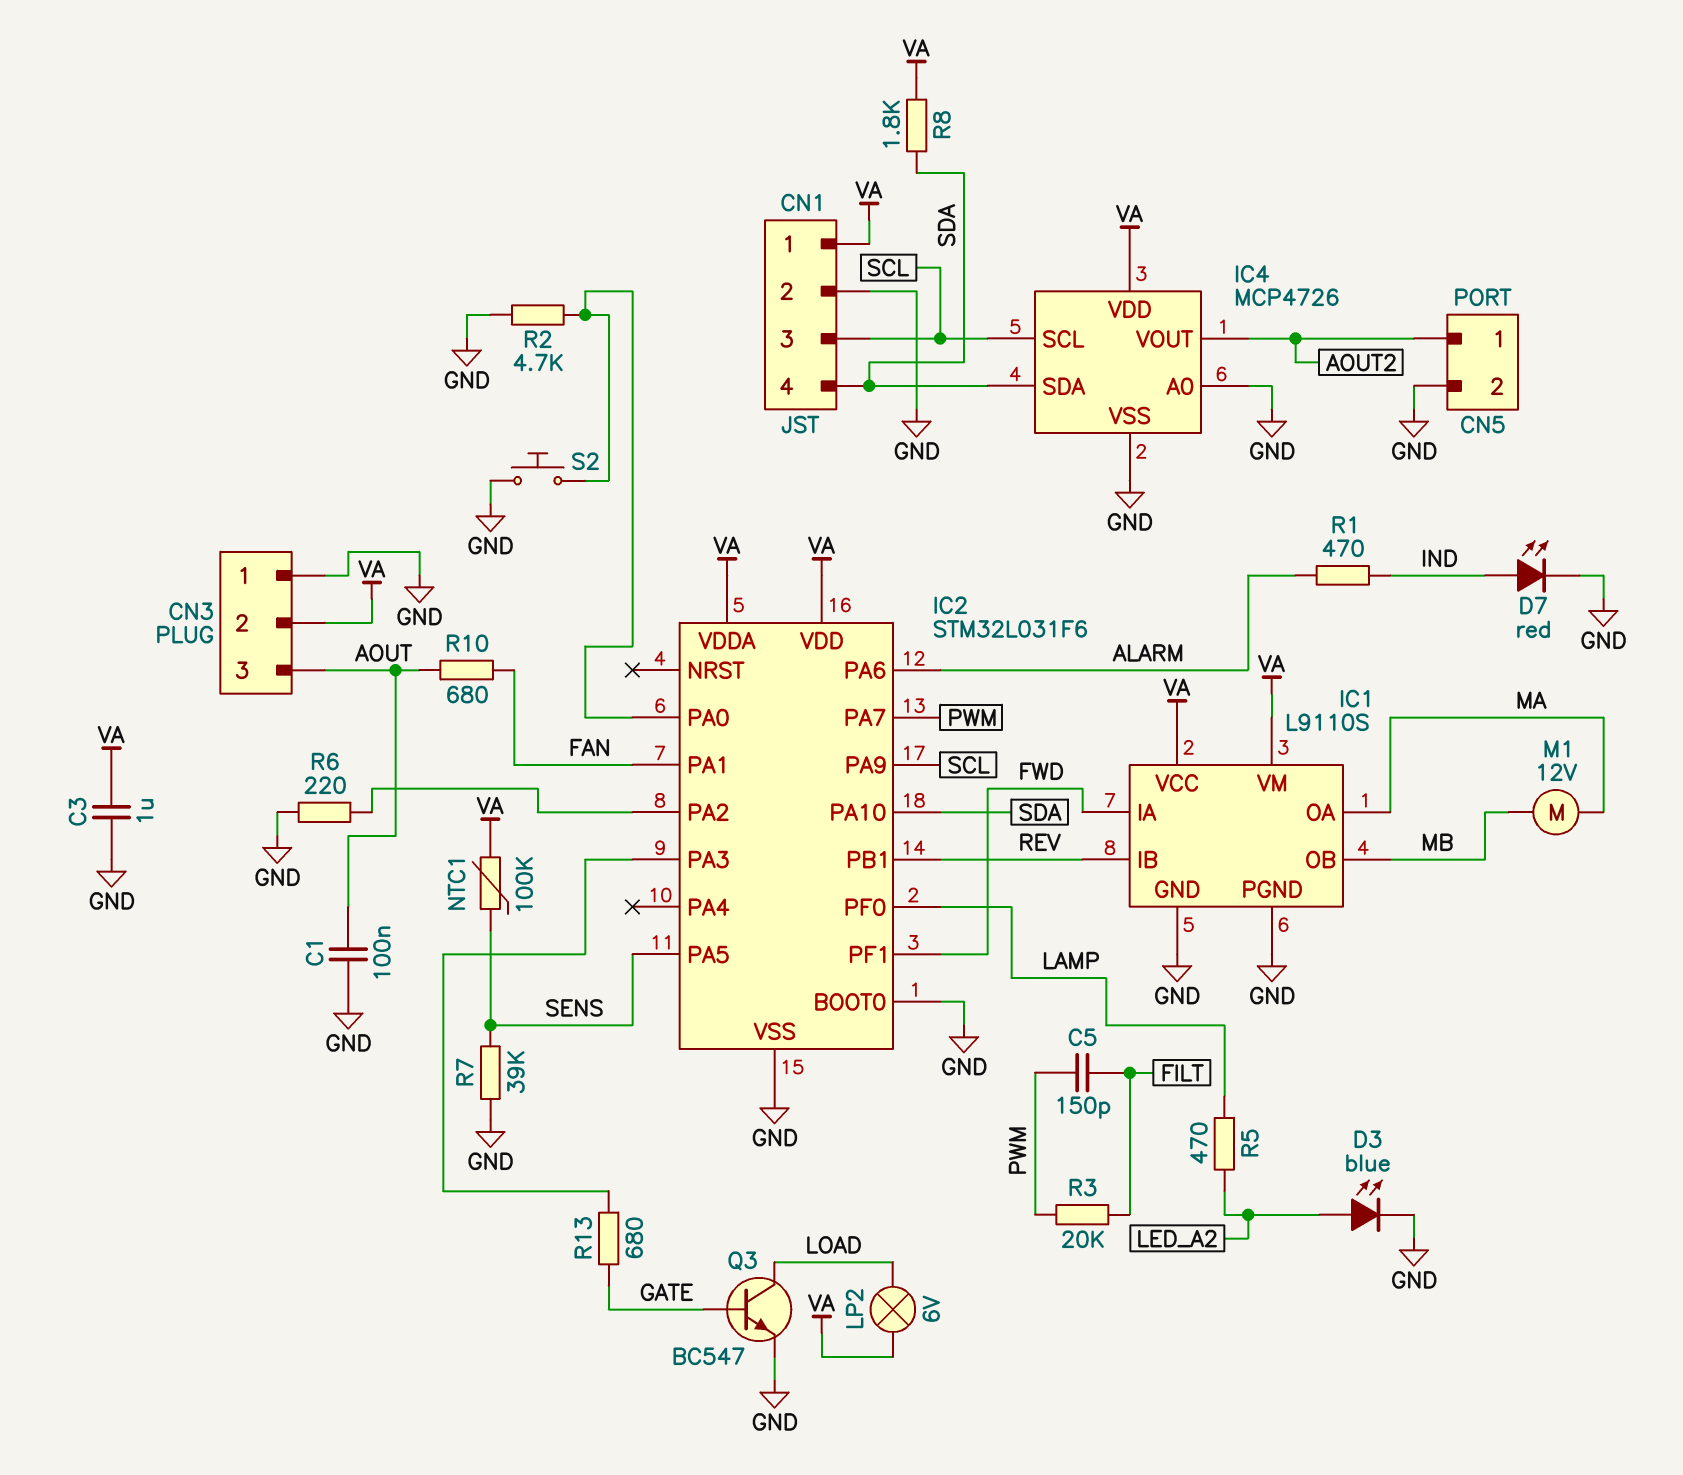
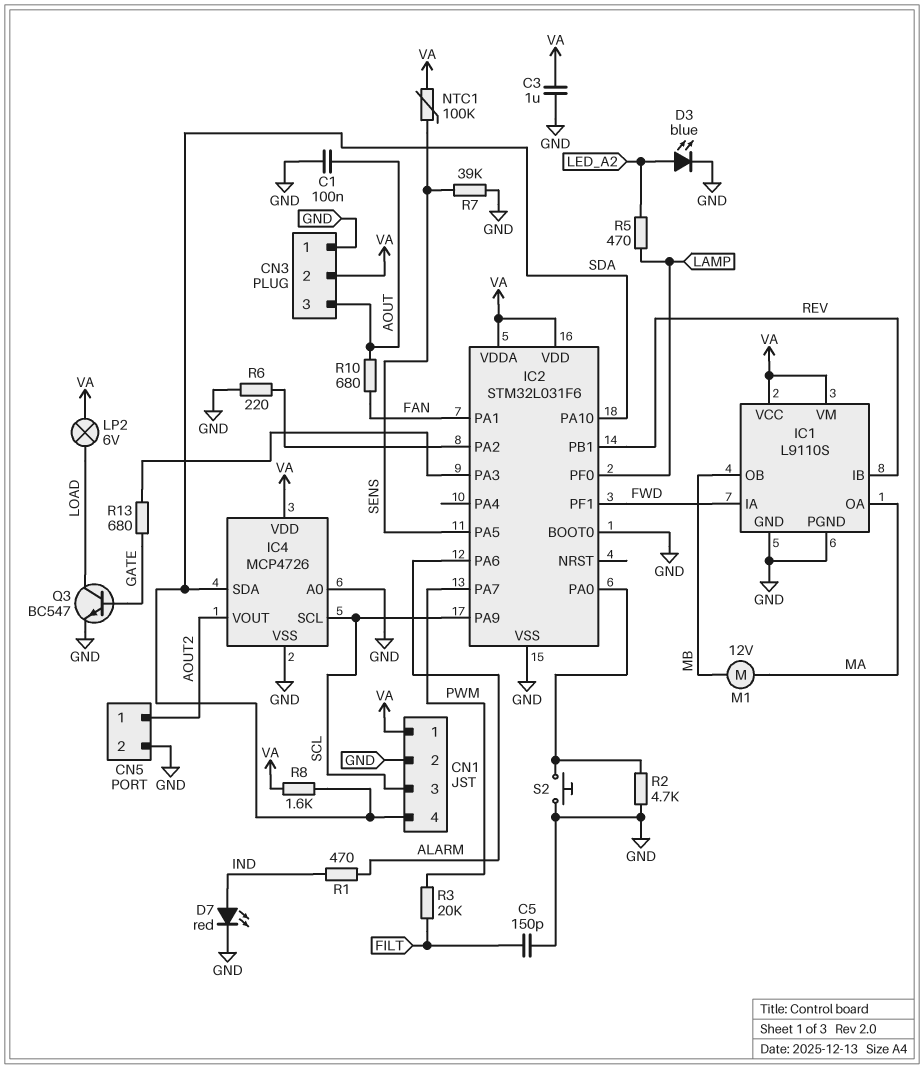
C5: 150pF (FILT, PWM) -> 150pF (FILT, GND)
R8: 1.8k (SDA, VA) -> 1.6k (SDA, VA)

